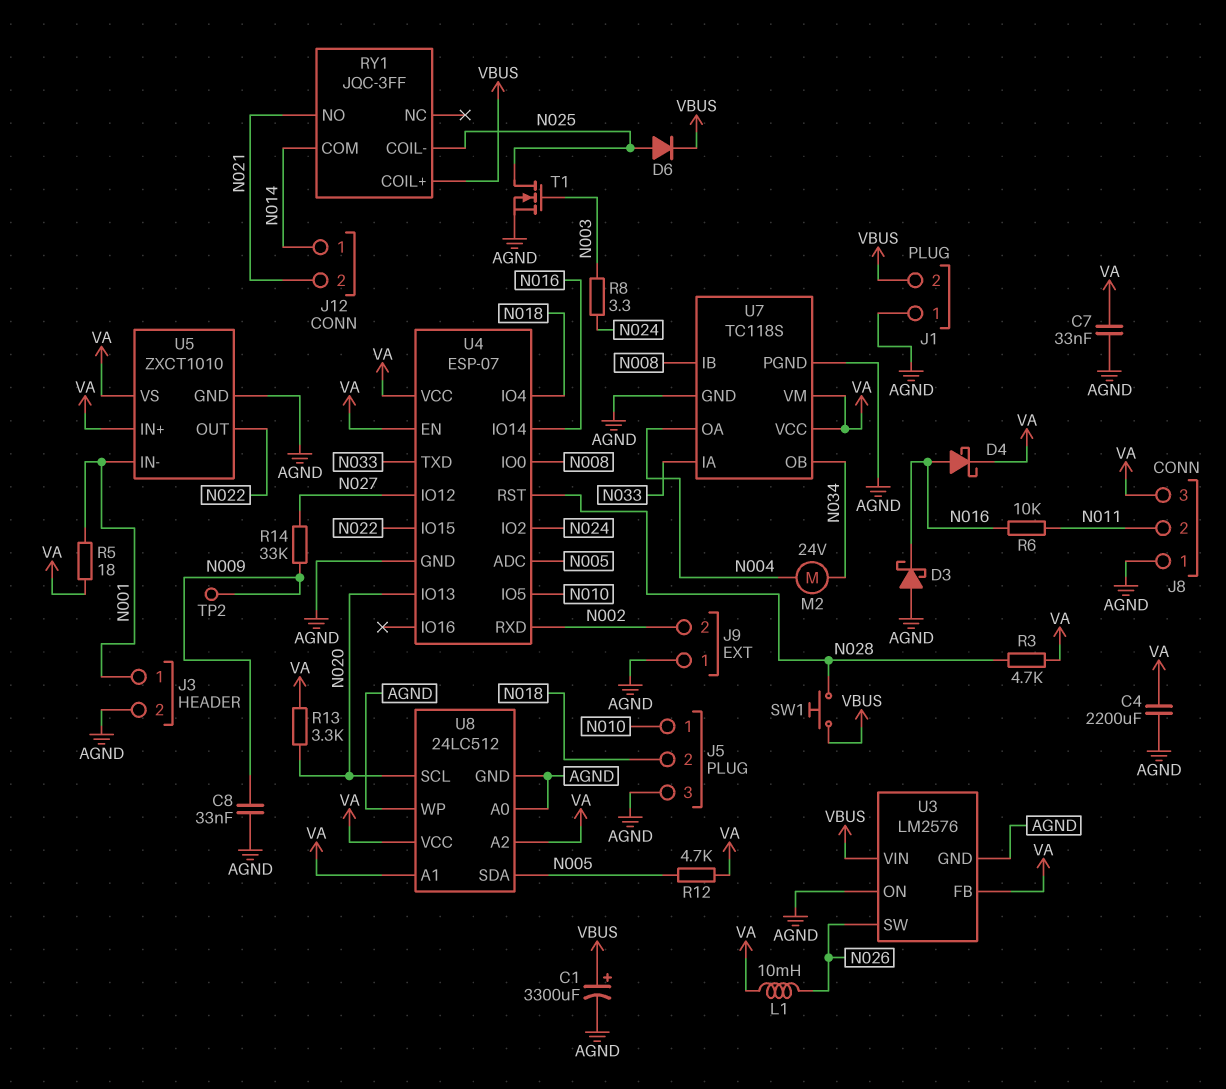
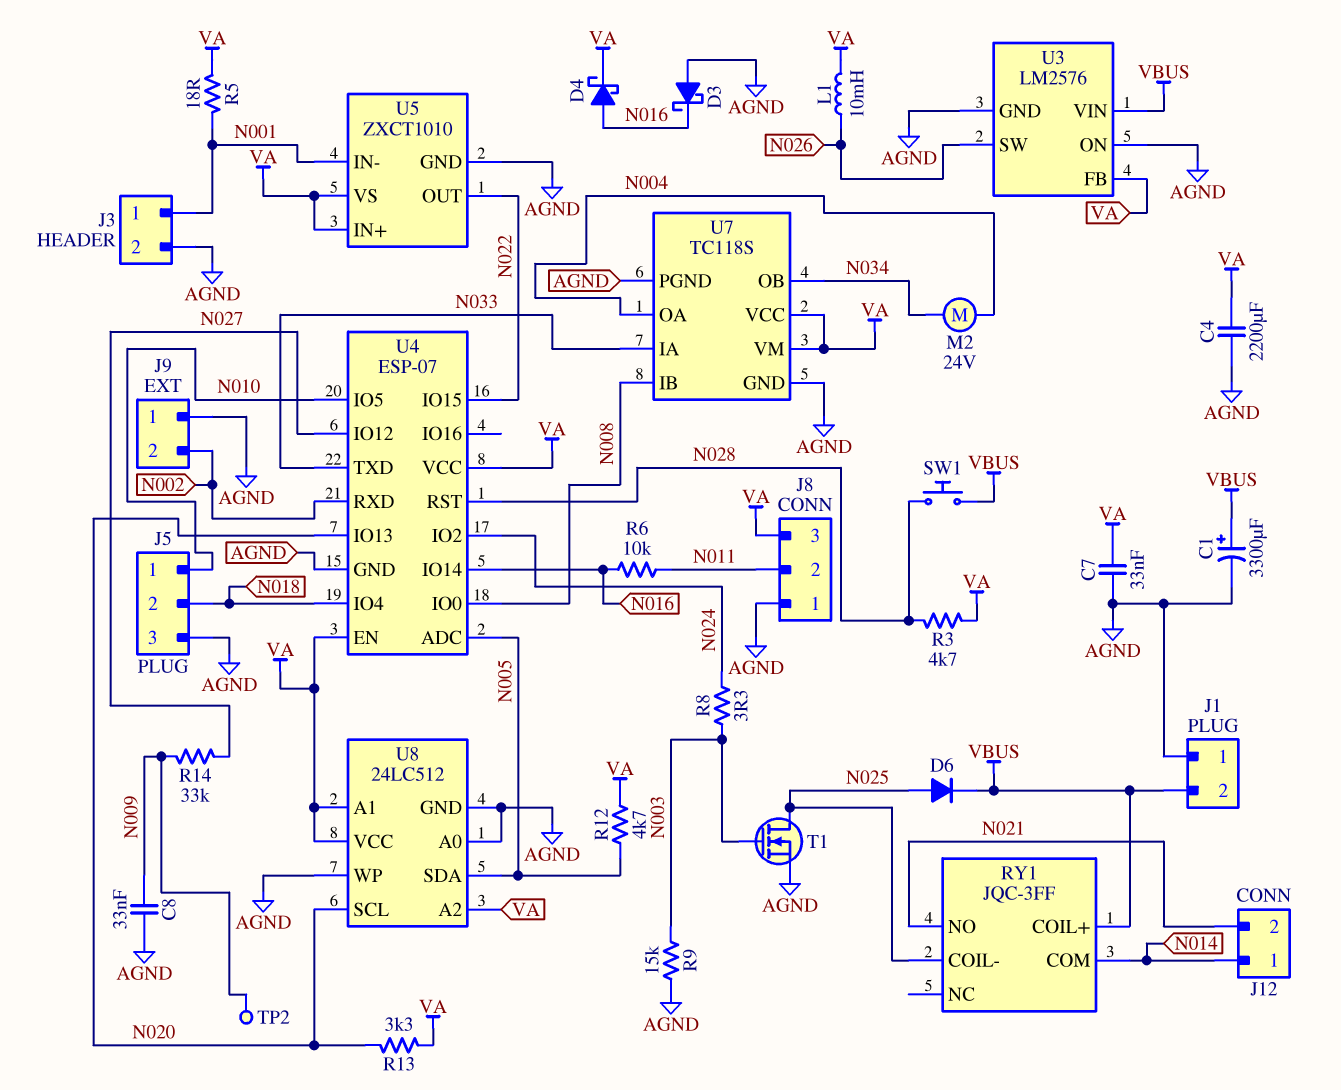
R9: none -> 15k (AGND, N003)

